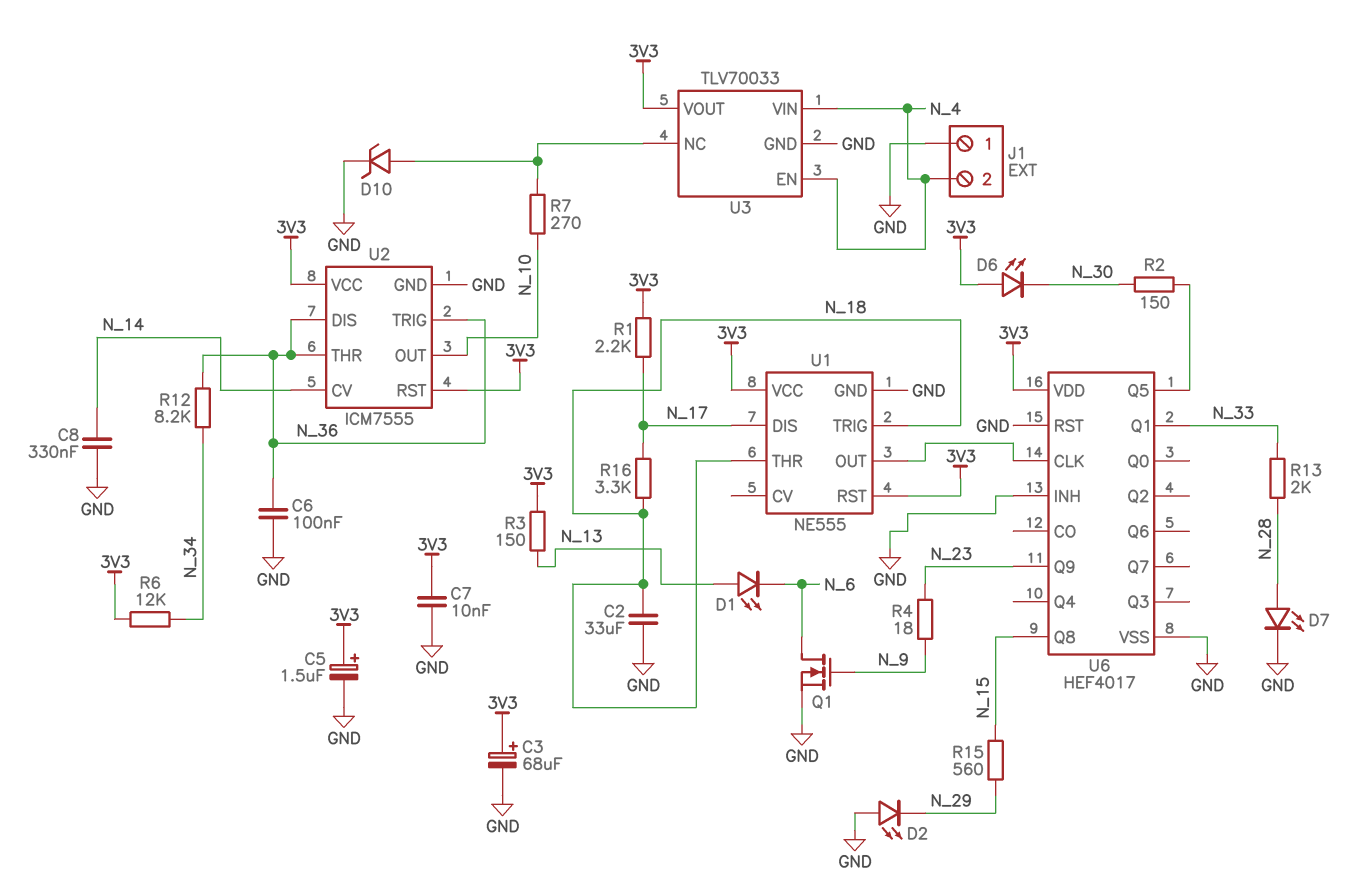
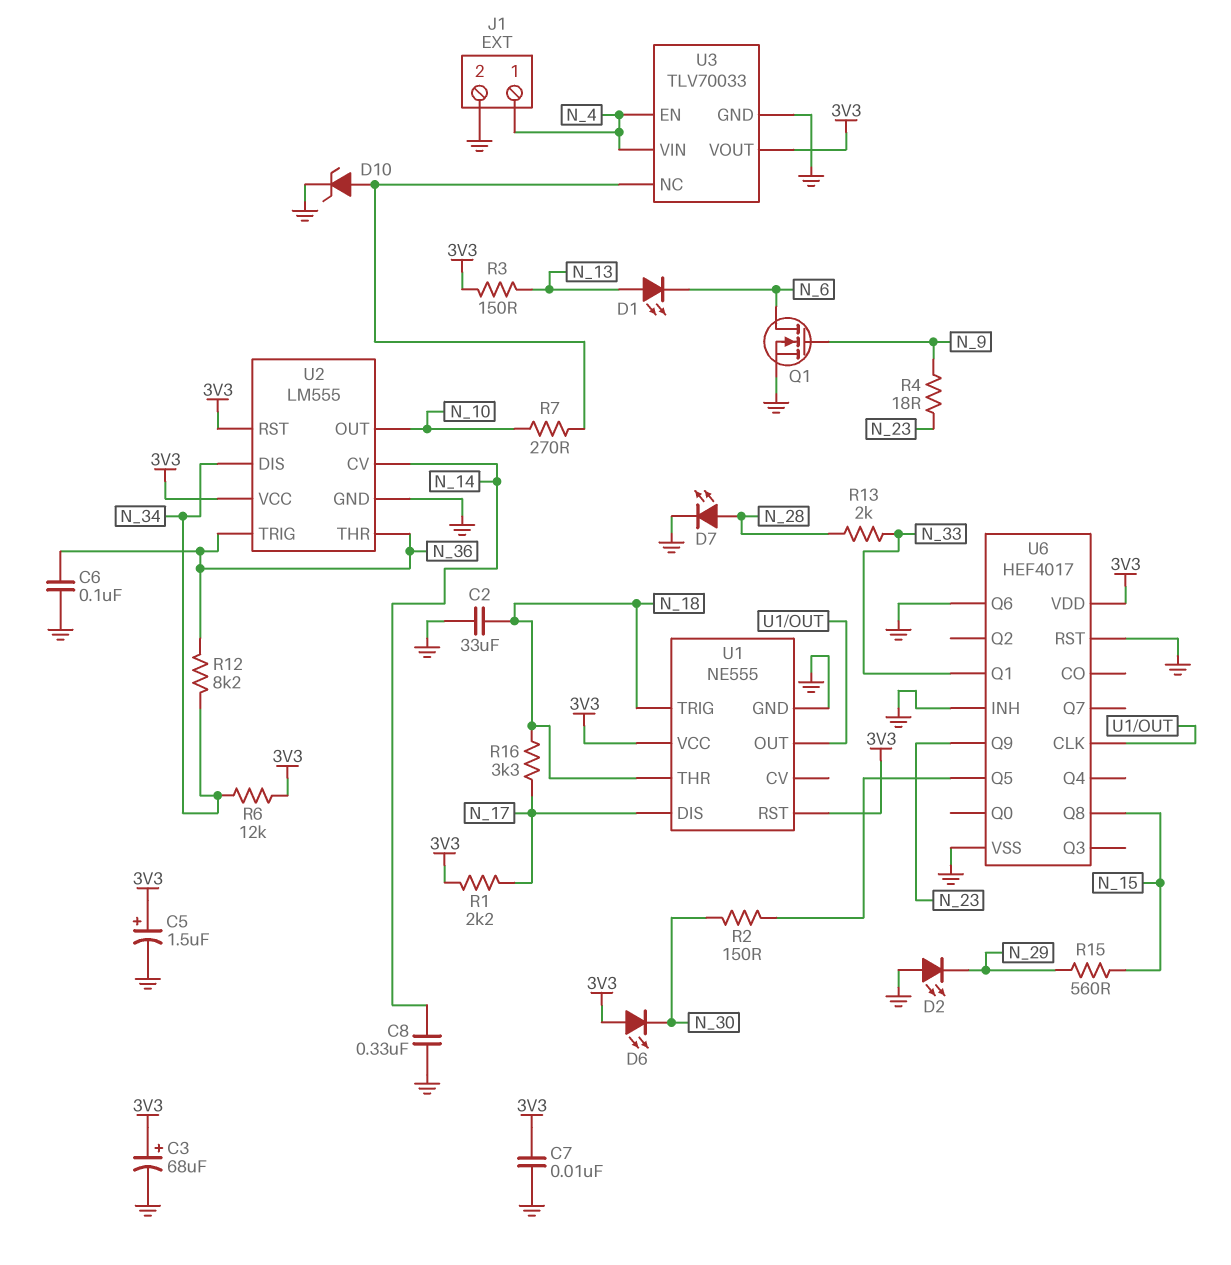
J1 pin 1: GND -> N_4
J1 pin 2: N_4 -> GND
U2: ICM7555 -> LM555
U2 pin DIS: N_36 -> N_34
U6 pin Q6: none -> GND

